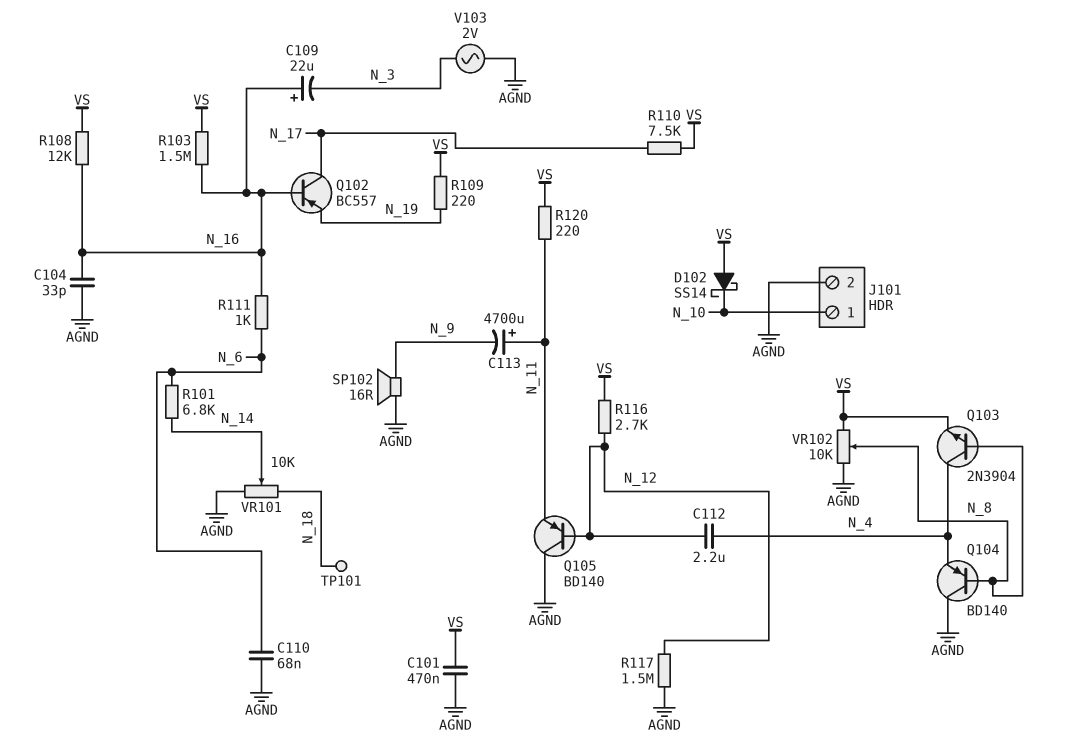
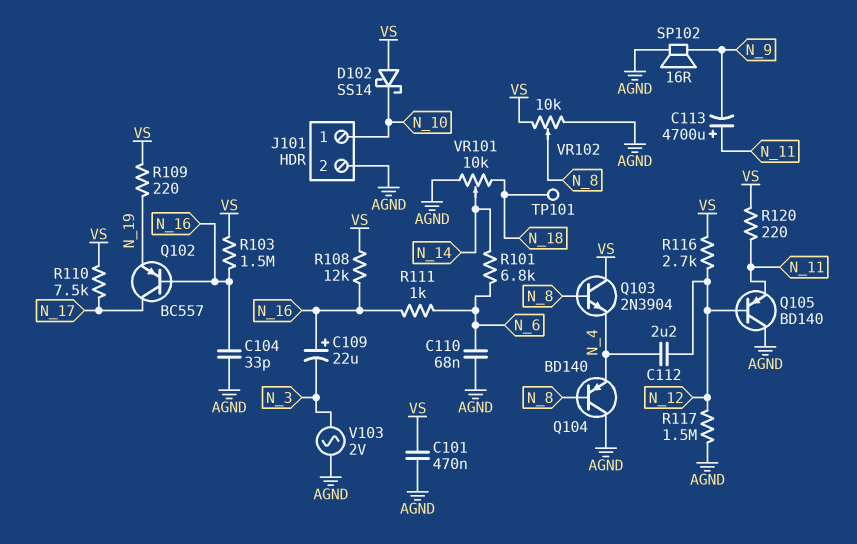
Q103: NPN 2N3904 (B N_8, C N_4, E VS) -> NPN 2N3904 (B N_8, C VS, E N_4)

